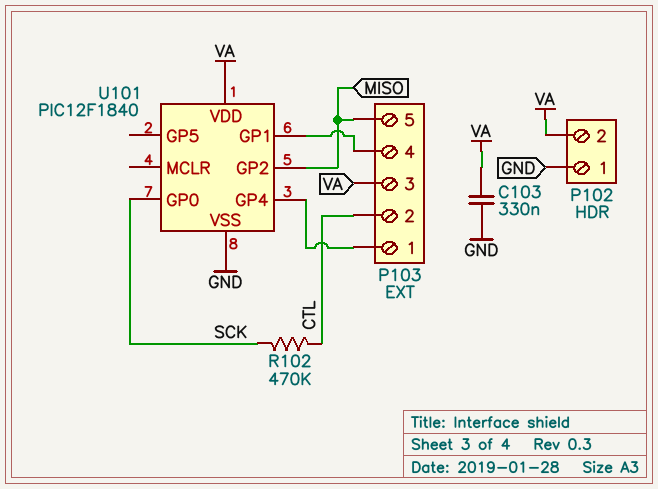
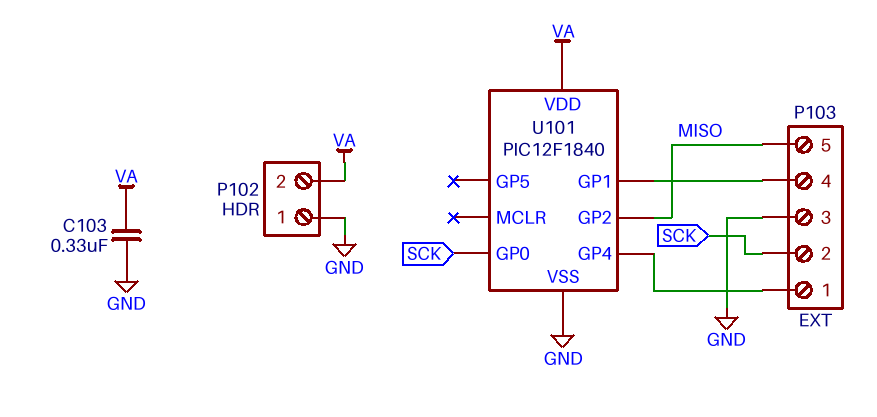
P103 pin 2: CTL -> SCK
P103 pin 3: VA -> GND
R102: 470k (CTL, SCK) -> none

